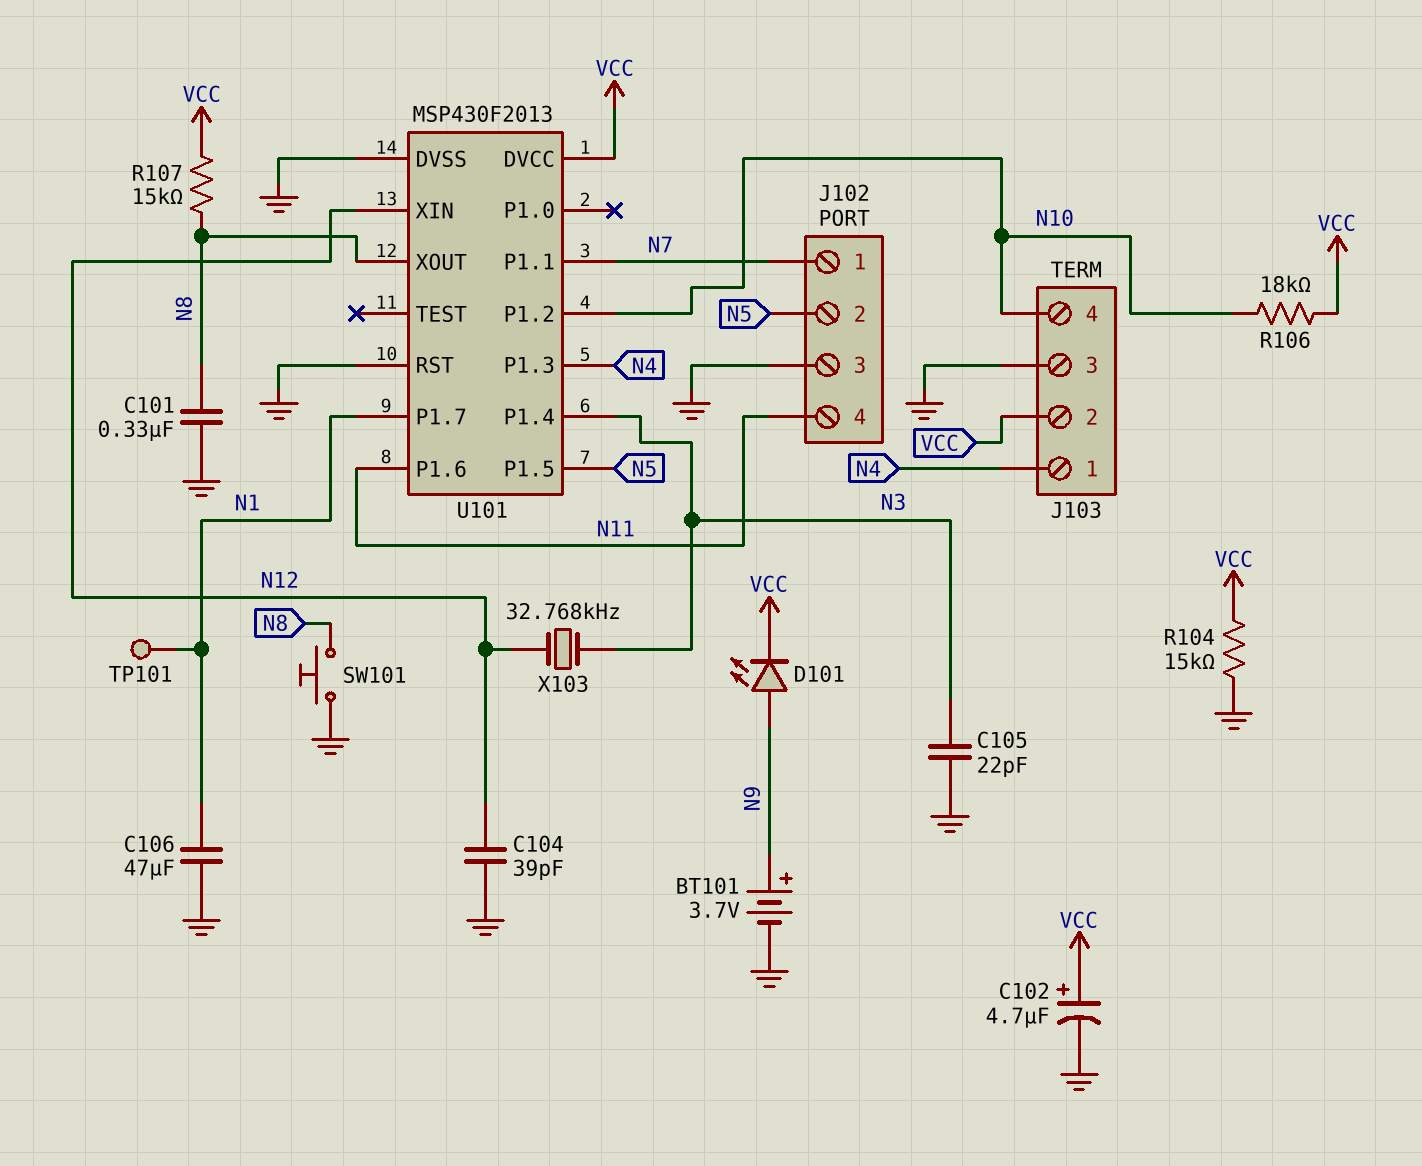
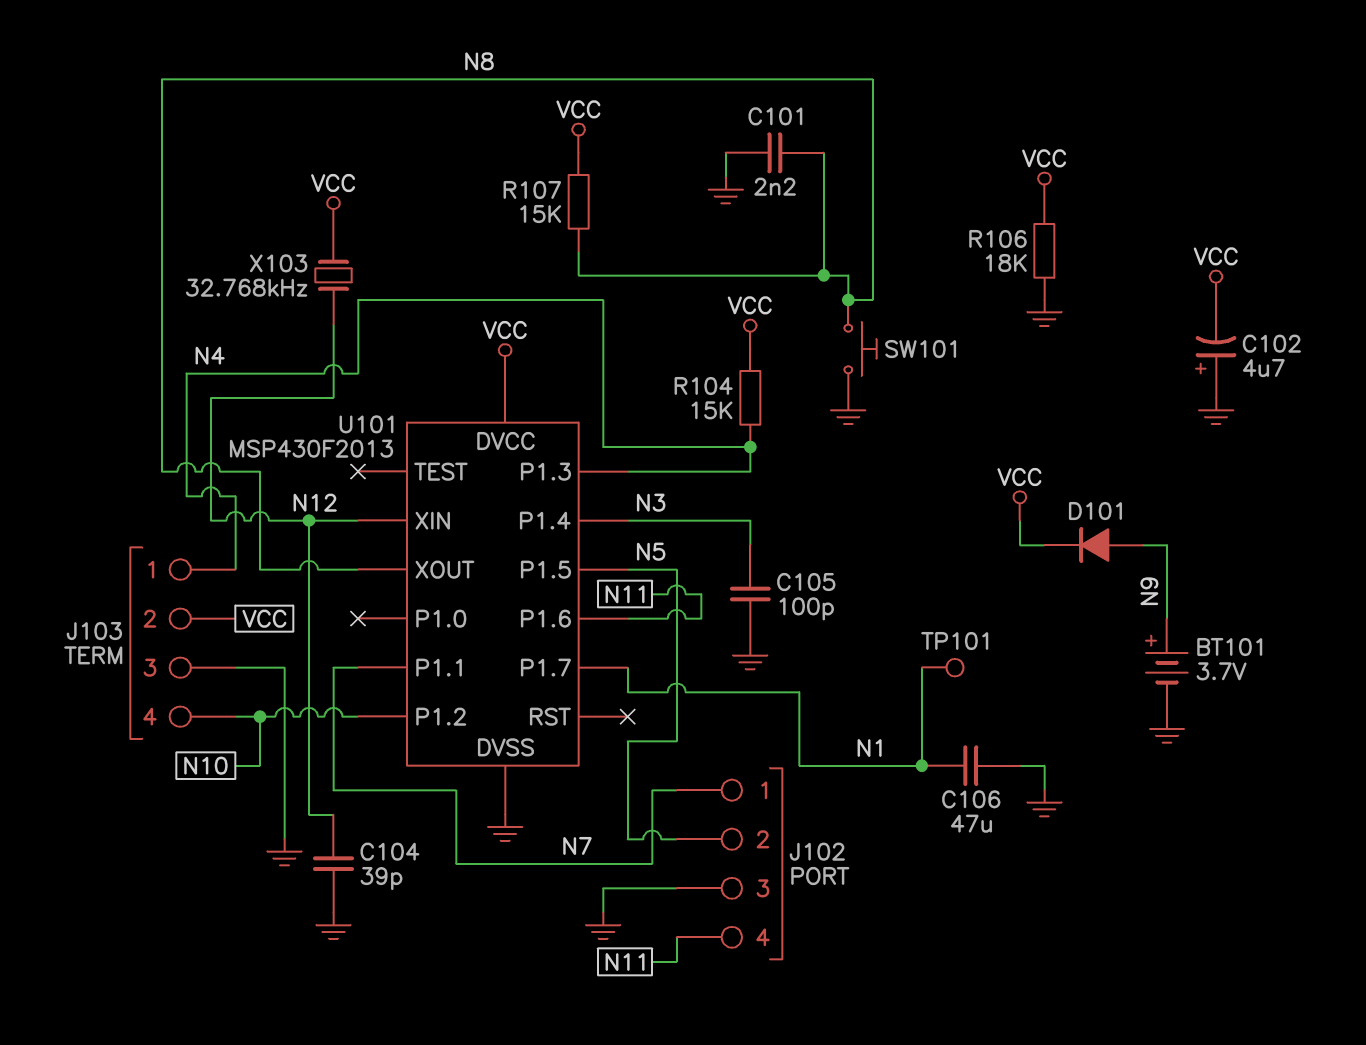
C101: 330nF (GND, N8) -> 2.2nF (GND, N8)
C102: 4.7uF (plus VCC, minus GND) -> 4.7uF (plus GND, minus VCC)
C105: 22pF (GND, N3) -> 100pF (GND, N3)
D101: LED (A N9, K VCC) -> diode (A N9, K VCC)
R104: 15k (GND, VCC) -> 15k (N4, VCC)
R106: 18k (N10, VCC) -> 18k (GND, VCC)
U101 pin RST: GND -> none
X103: 32.768kHz (N3, N12) -> 32.768kHz (N12, VCC)

